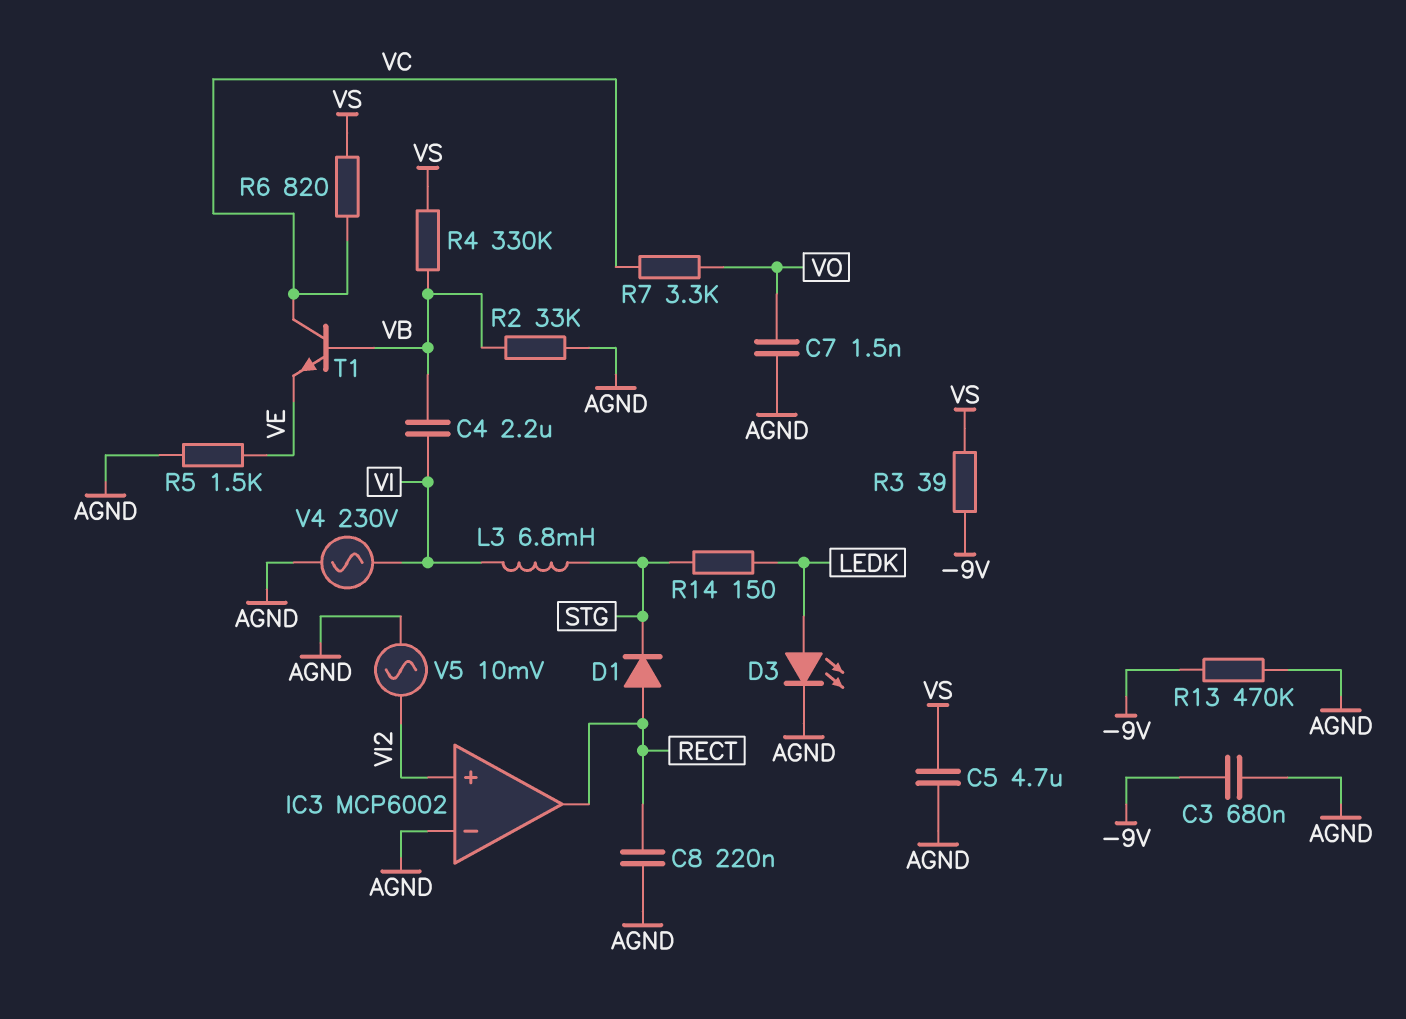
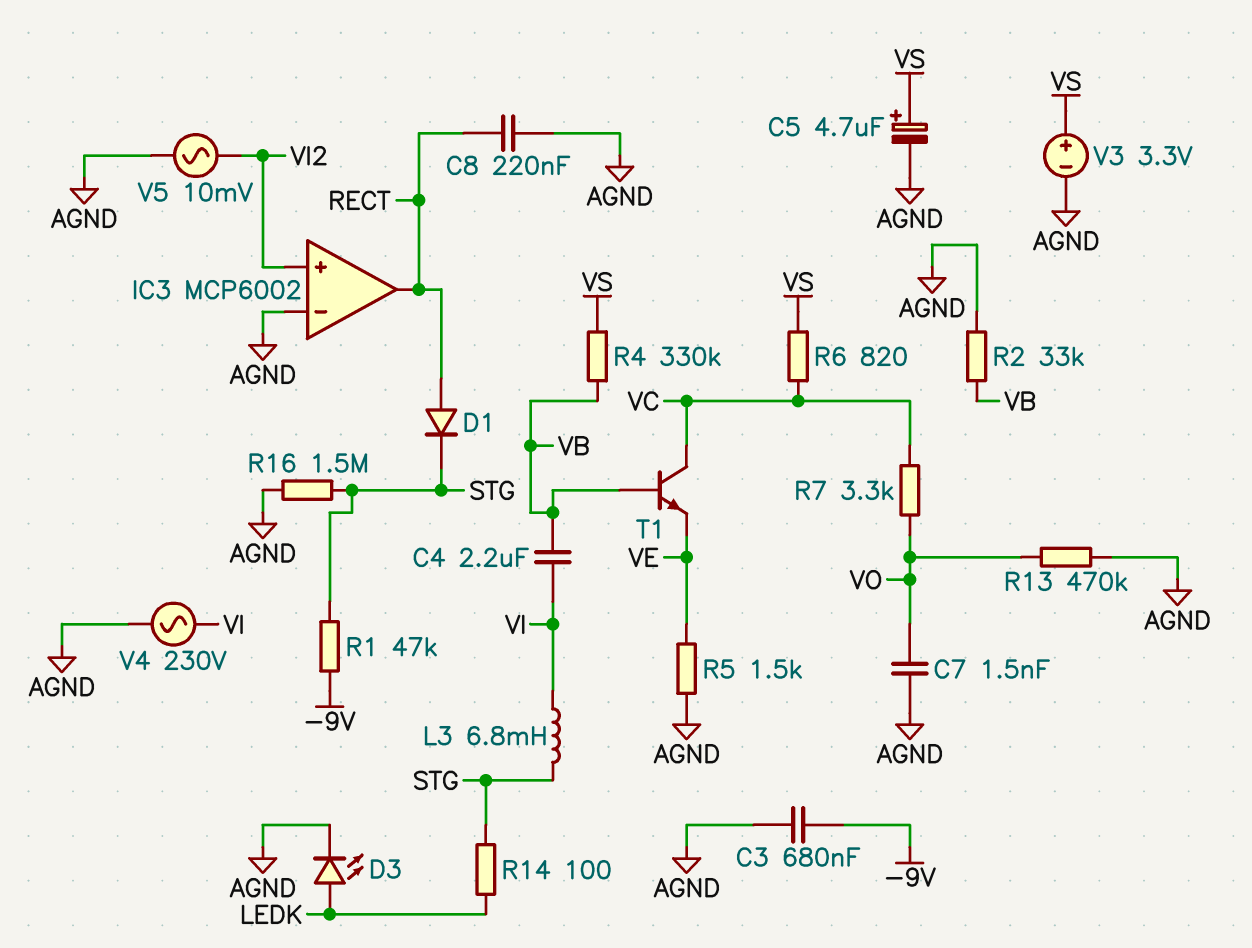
C5: 4.7uF (AGND, VS) -> 4.7uF (plus VS, minus AGND)
R1: none -> 47k (-9V, STG)
R3: 39 (-9V, VS) -> none
R13: 470k (-9V, AGND) -> 470k (AGND, VO)
R14: 150 (LEDK, STG) -> 100 (LEDK, STG)
R16: none -> 1.5M (AGND, STG)
V3: none -> 3.3V (plus VS, minus AGND)

